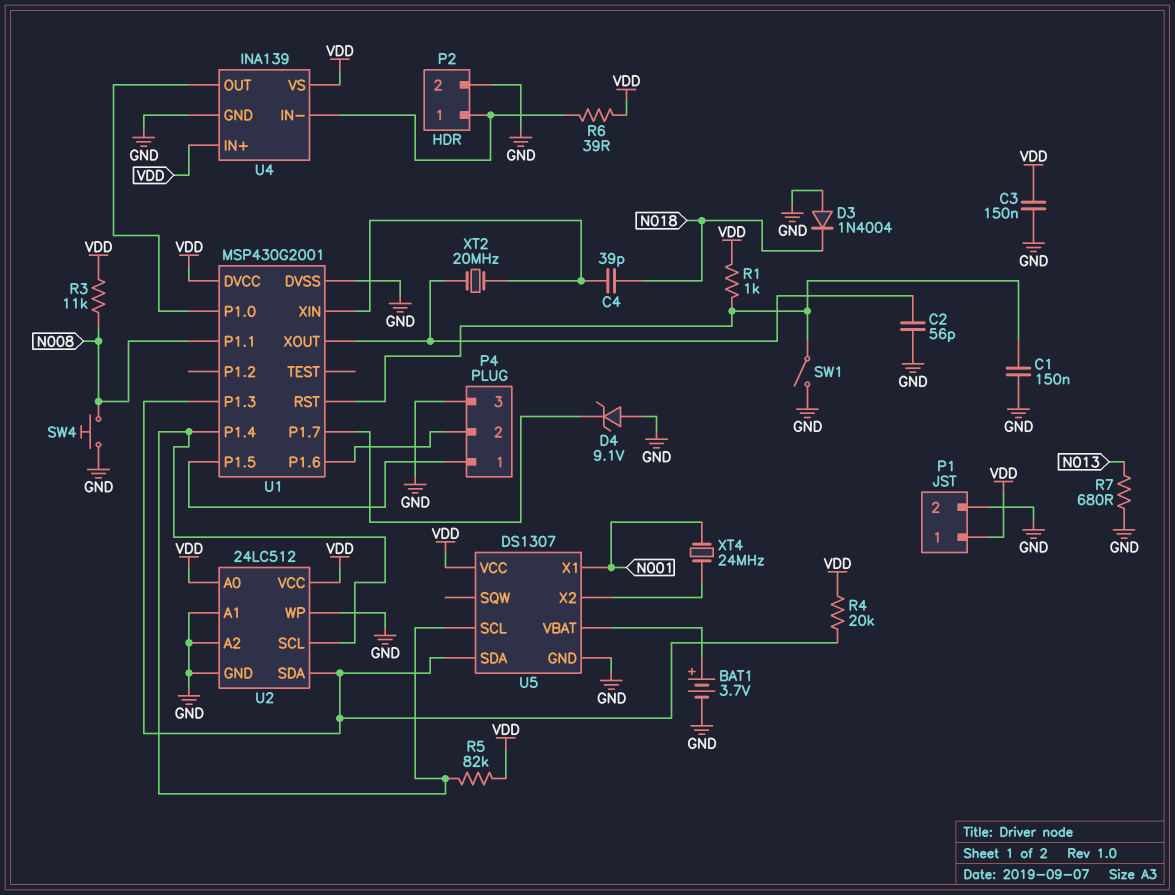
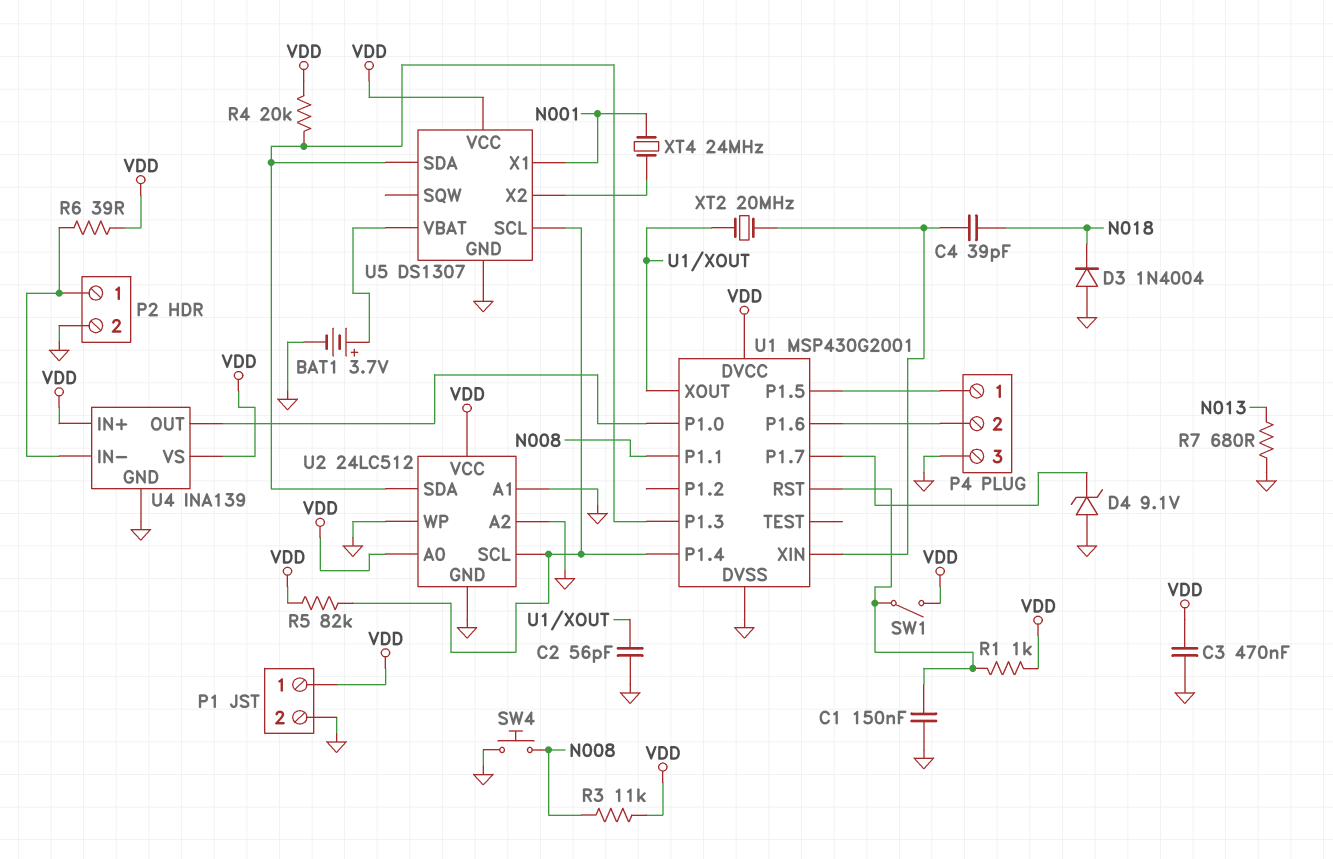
C3: 150nF (GND, VDD) -> 470nF (GND, VDD)
SW1: switch (GND, U1/RST) -> switch (U1/RST, VDD)

